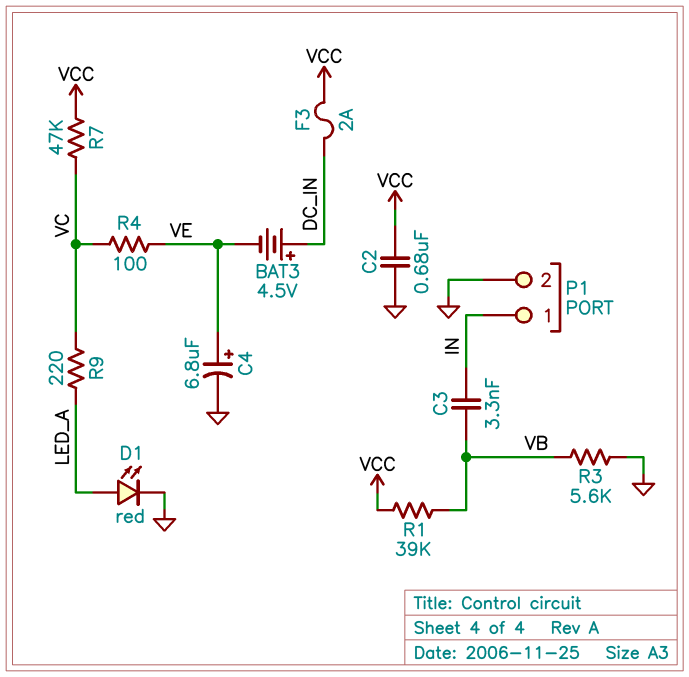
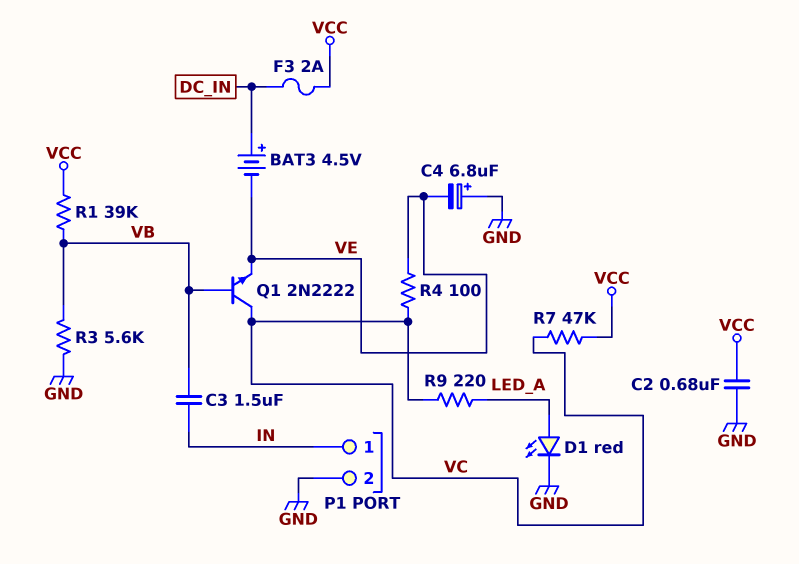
C3: 3.3nF (IN, VB) -> 1.5uF (IN, VB)
C4: 6.8uF (plus VE, minus GND) -> 6.8uF (plus GND, minus VE)
Q1: none -> NPN 2N2222 (B VB, C VC, E VE)

